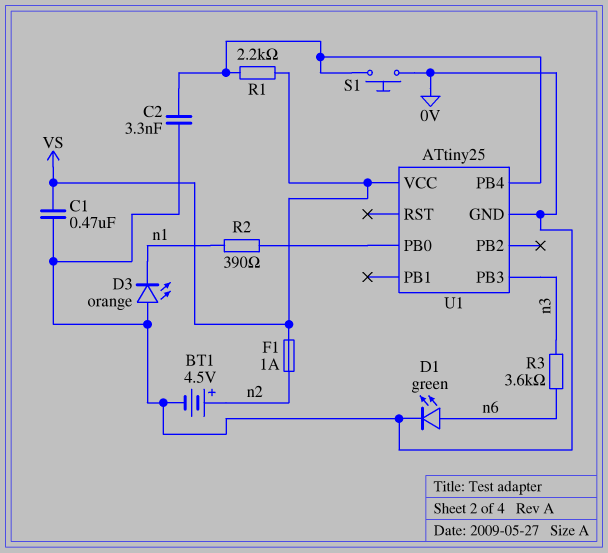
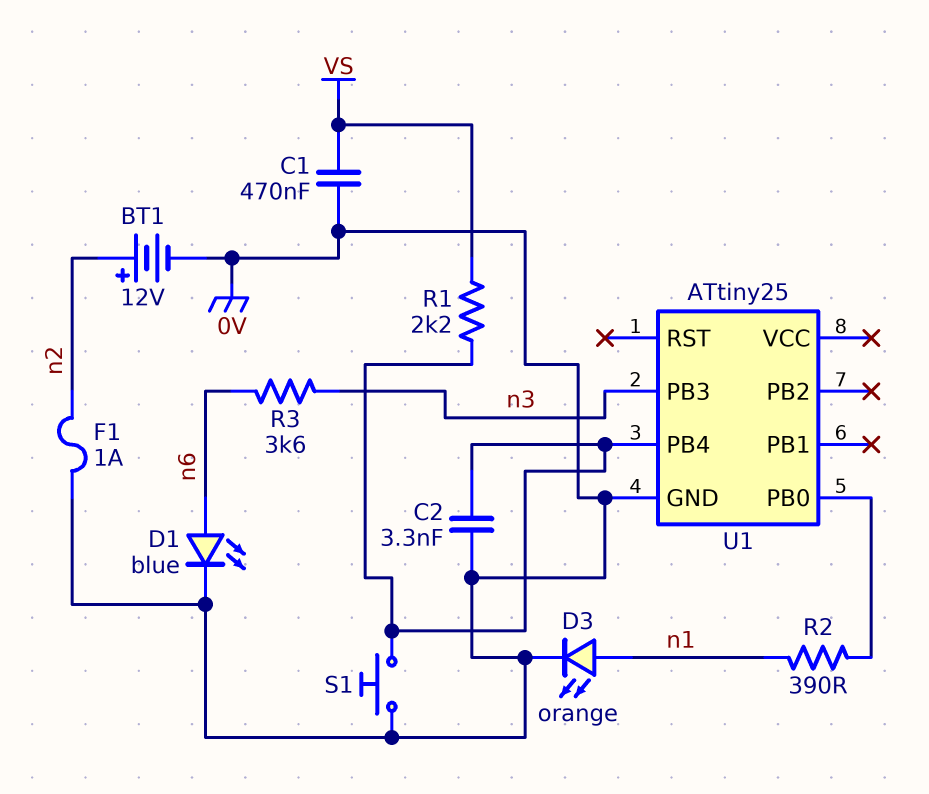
BT1: 4.5V (plus n2, minus 0V) -> 12V (plus n2, minus 0V)
D1: LED green (A n6, K 0V) -> LED blue (A n6, K 0V)
D3: LED orange (A 0V, K n1) -> LED orange (A n1, K 0V)
F1: 1A (VS, n2) -> 1A (0V, n2)
U1 pin VCC: VS -> none

